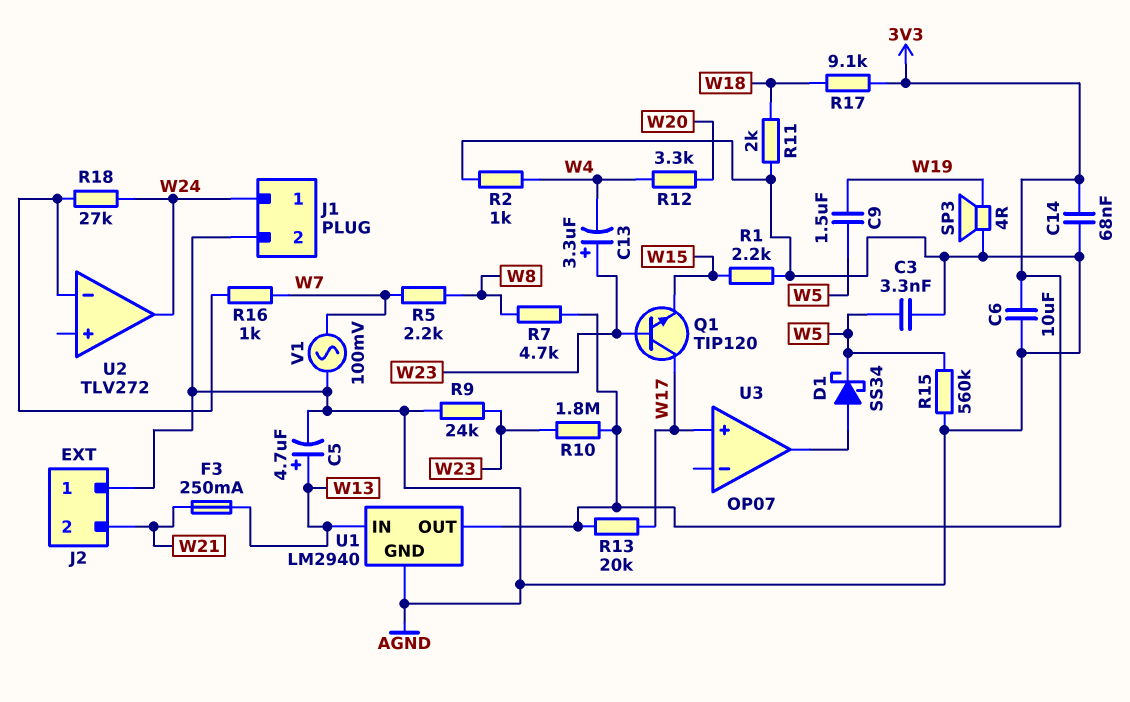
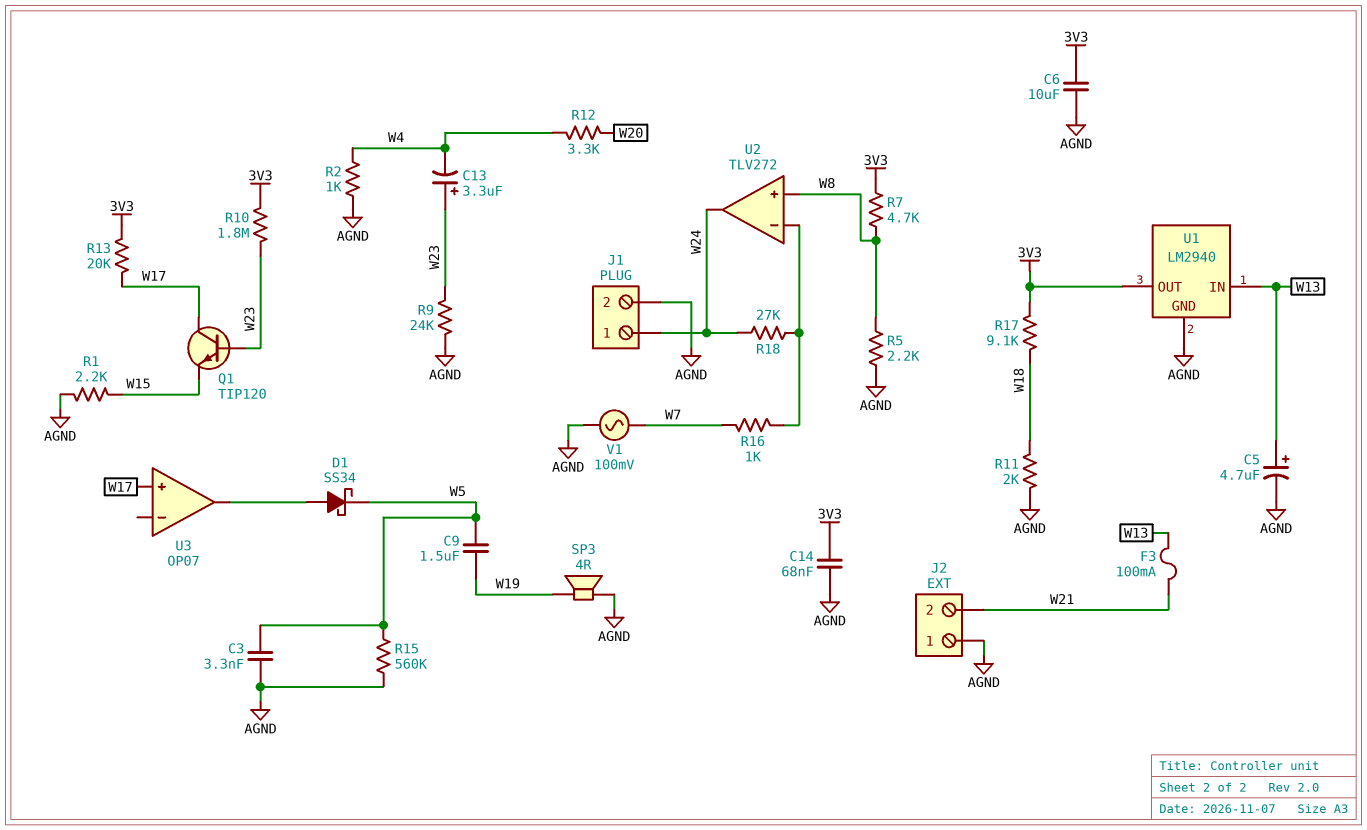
F3: 250mA (W13, W21) -> 100mA (W13, W21)
R5: 2.2k (W7, W8) -> 2.2k (AGND, W8)
U2 pin in+: none -> W8

